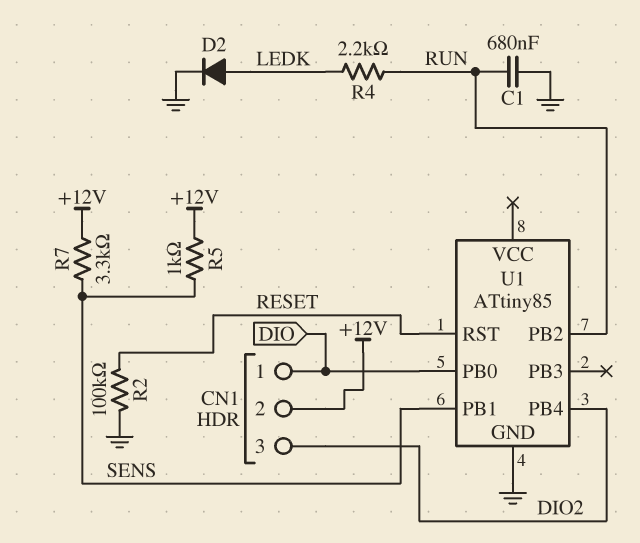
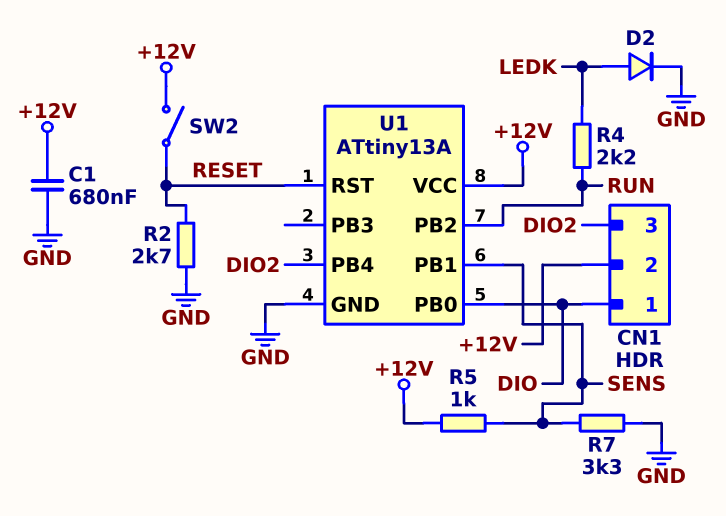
C1: 680nF (GND, RUN) -> 680nF (+12V, GND)
R2: 100k (GND, RESET) -> 2.7k (GND, RESET)
R7: 3.3k (+12V, SENS) -> 3.3k (GND, SENS)
SW2: none -> switch (+12V, RESET)
U1: ATtiny85 -> ATtiny13A
U1 pin VCC: none -> +12V

